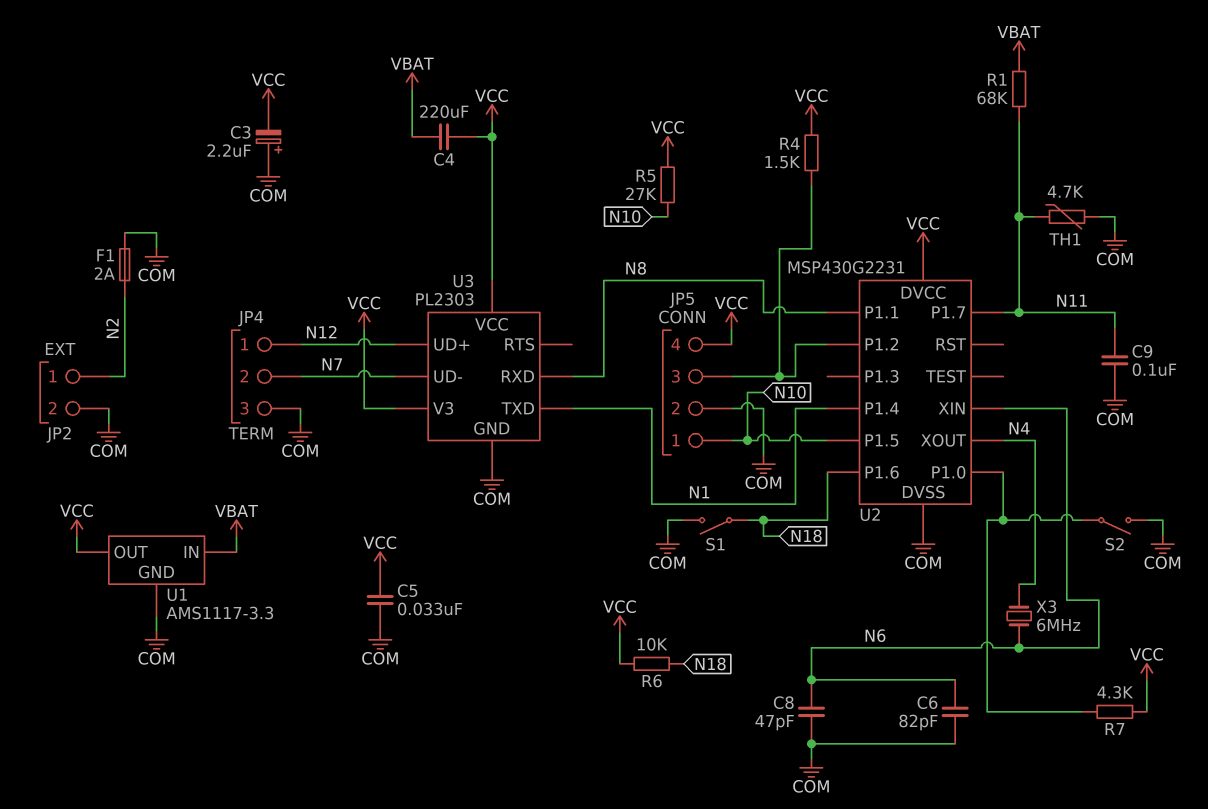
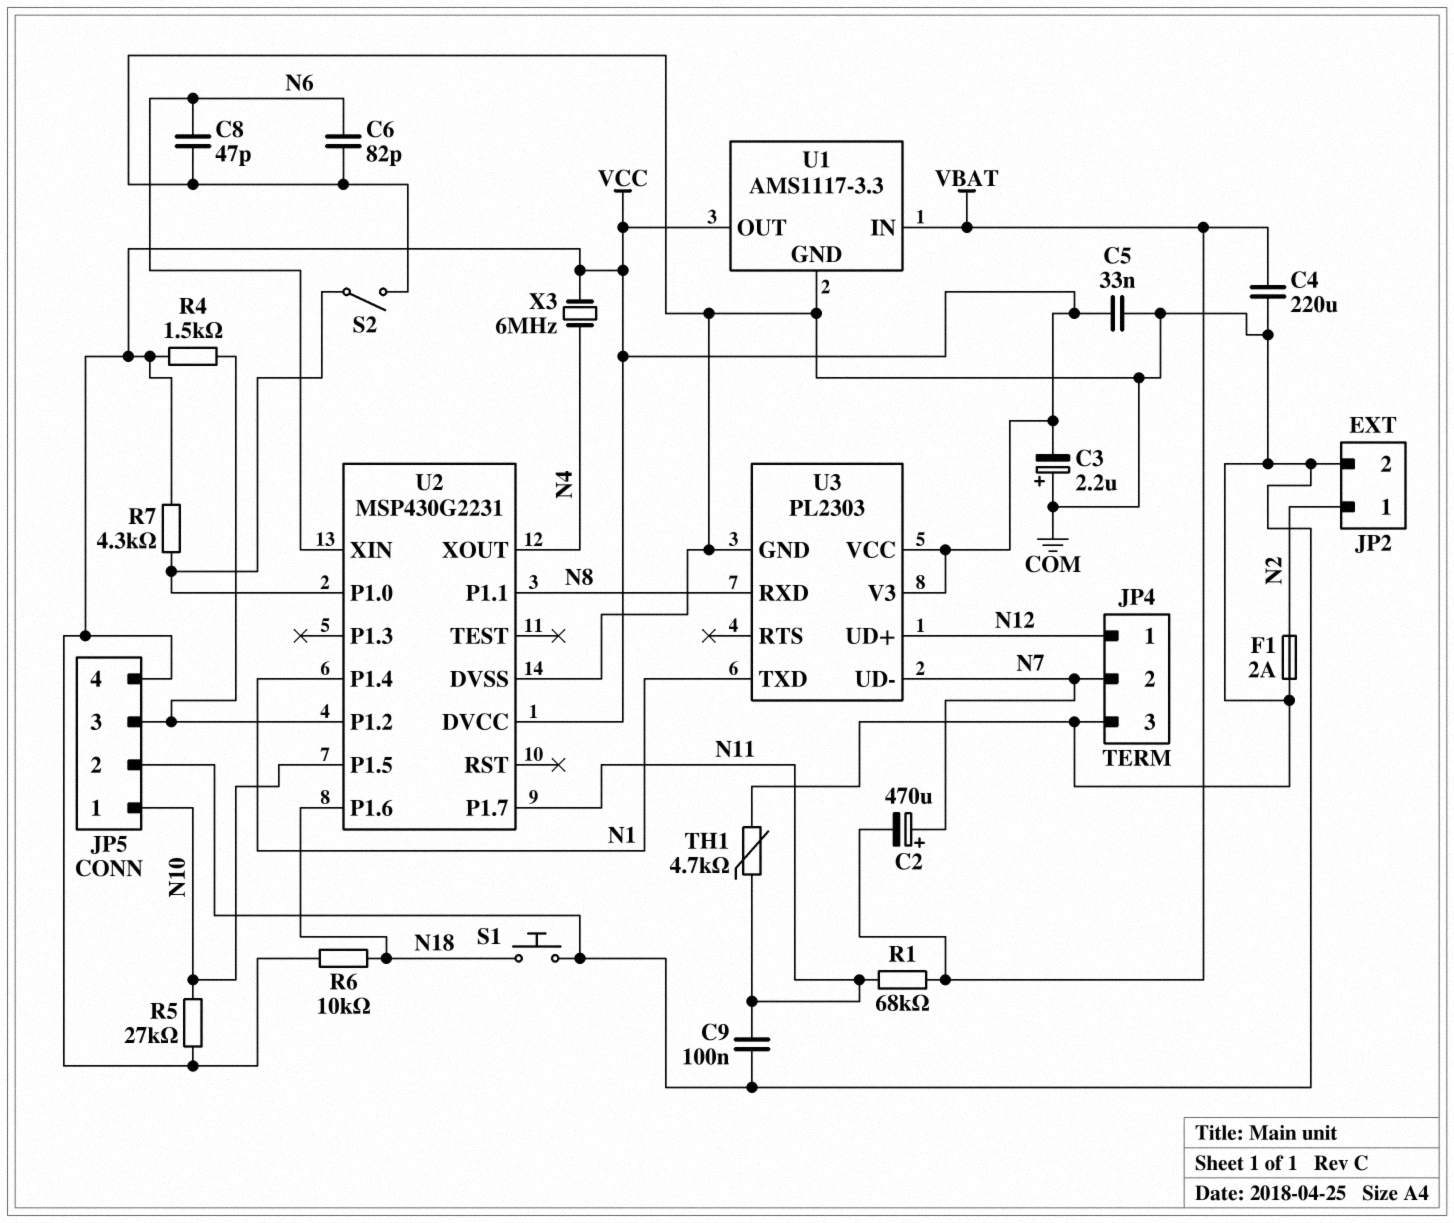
C2: none -> 470uF (plus N7, minus VBAT)
C4: 220uF (VBAT, VCC) -> 220uF (COM, VBAT)
S1: switch (COM, N18) -> button (COM, N18)
X3: 6MHz (N4, N6) -> 6MHz (N4, VCC)

